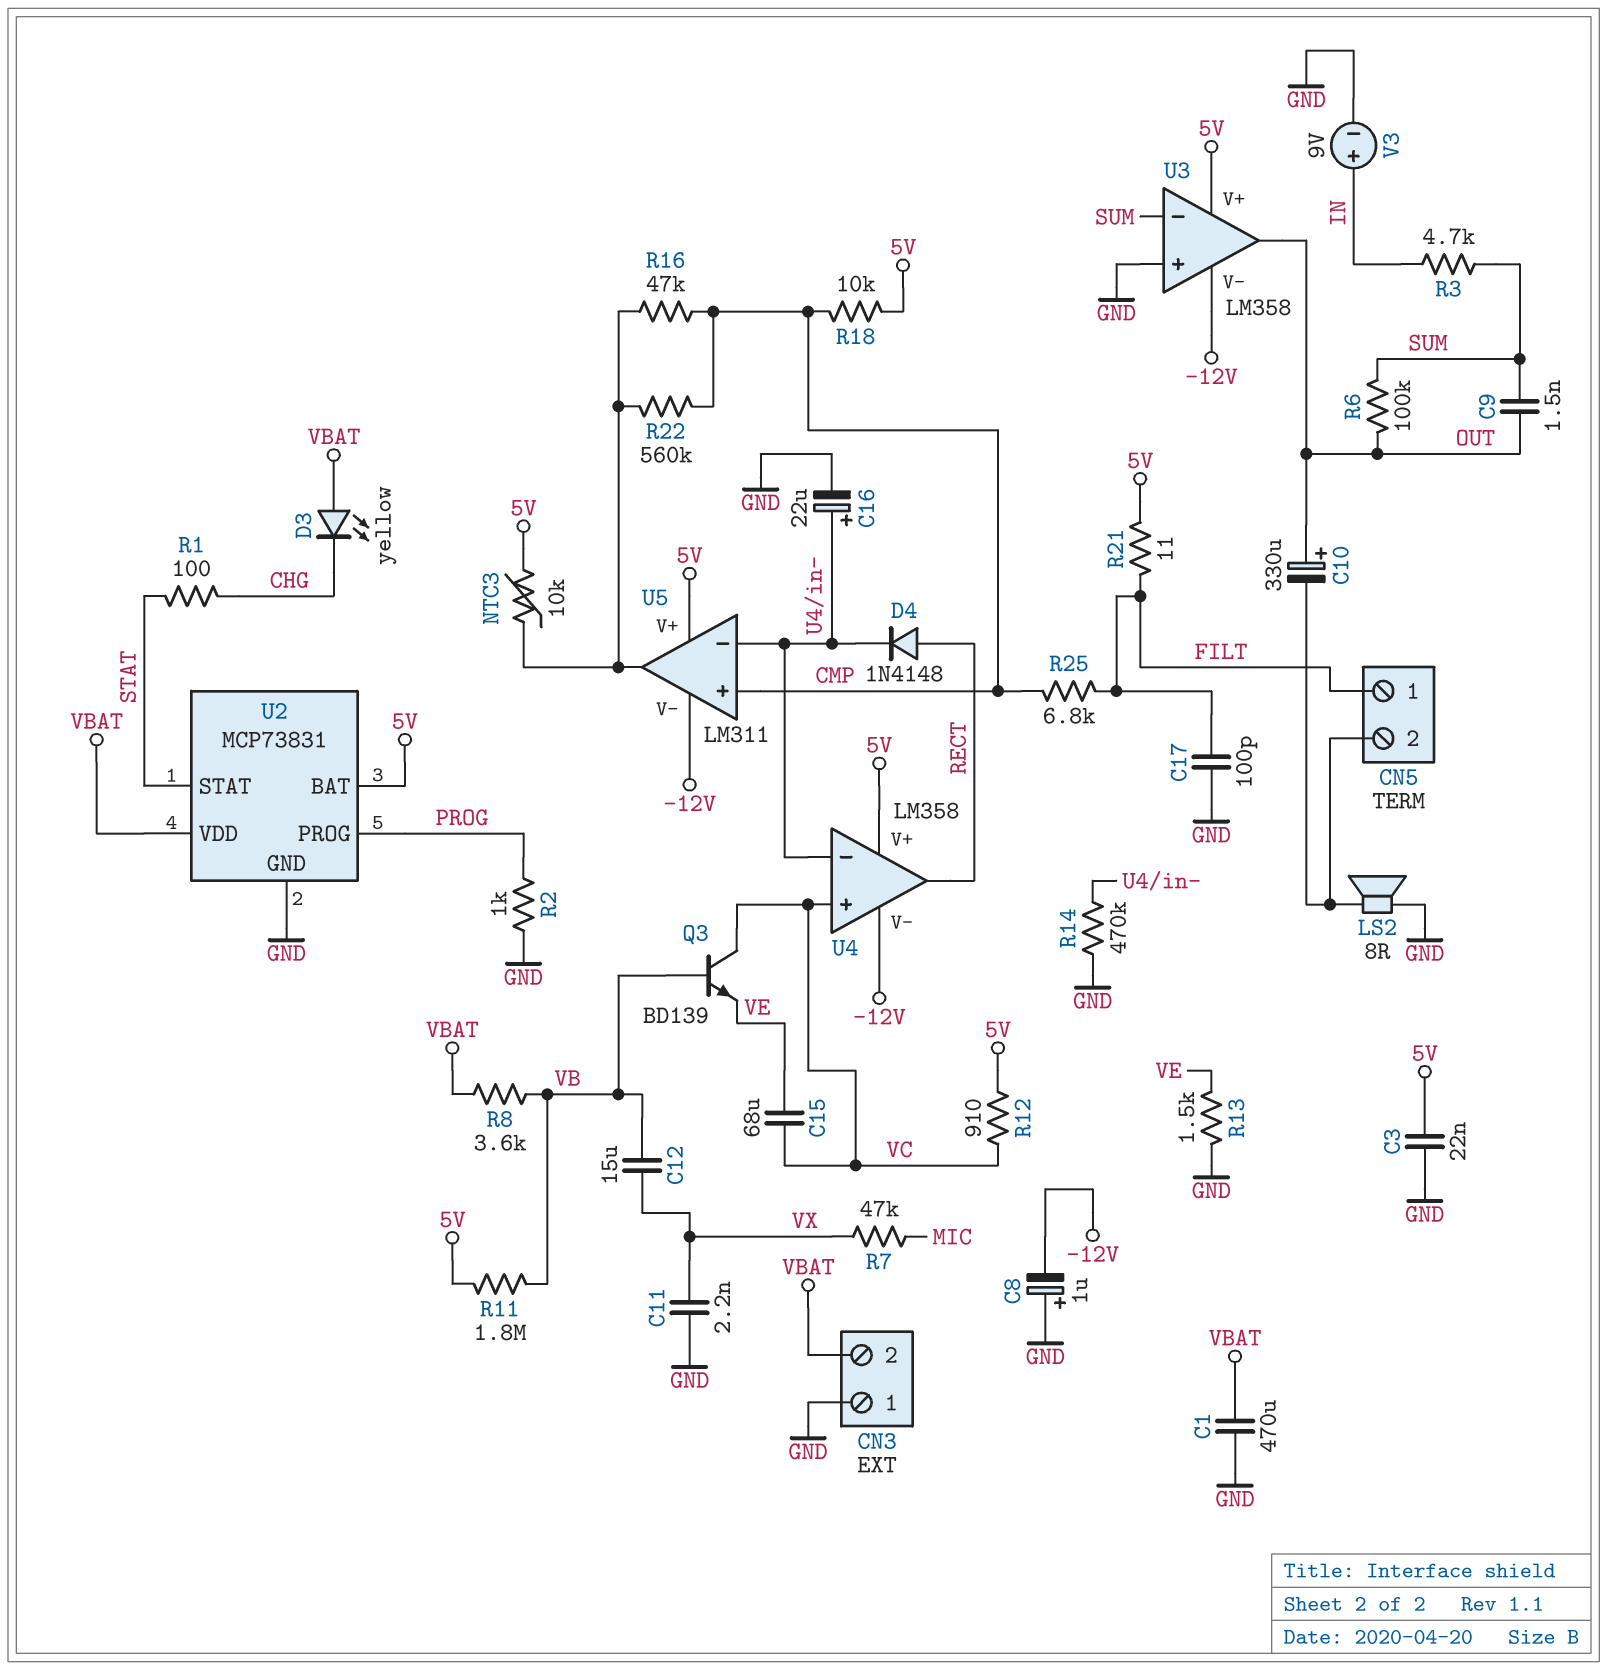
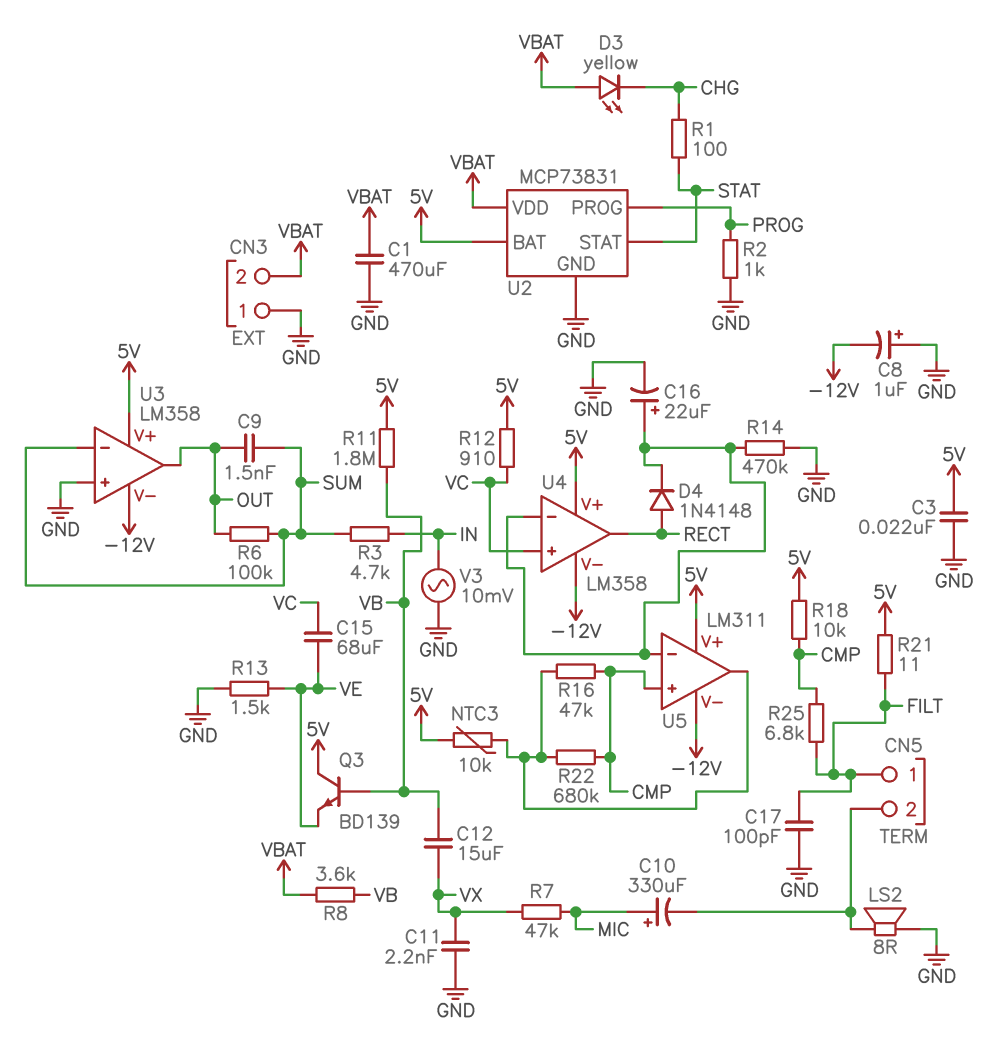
C10: 330uF (plus OUT, minus CN5/2) -> 330uF (plus MIC, minus CN5/2)
Q3: NPN BD139 (B VB, C VC, E VE) -> NPN BD139 (B VB, C 5V, E VE)
R22: 560k (CMP, U5/out) -> 680k (CMP, U5/out)
V3: 9V (plus IN, minus GND) -> AC 10mV (GND, IN)

